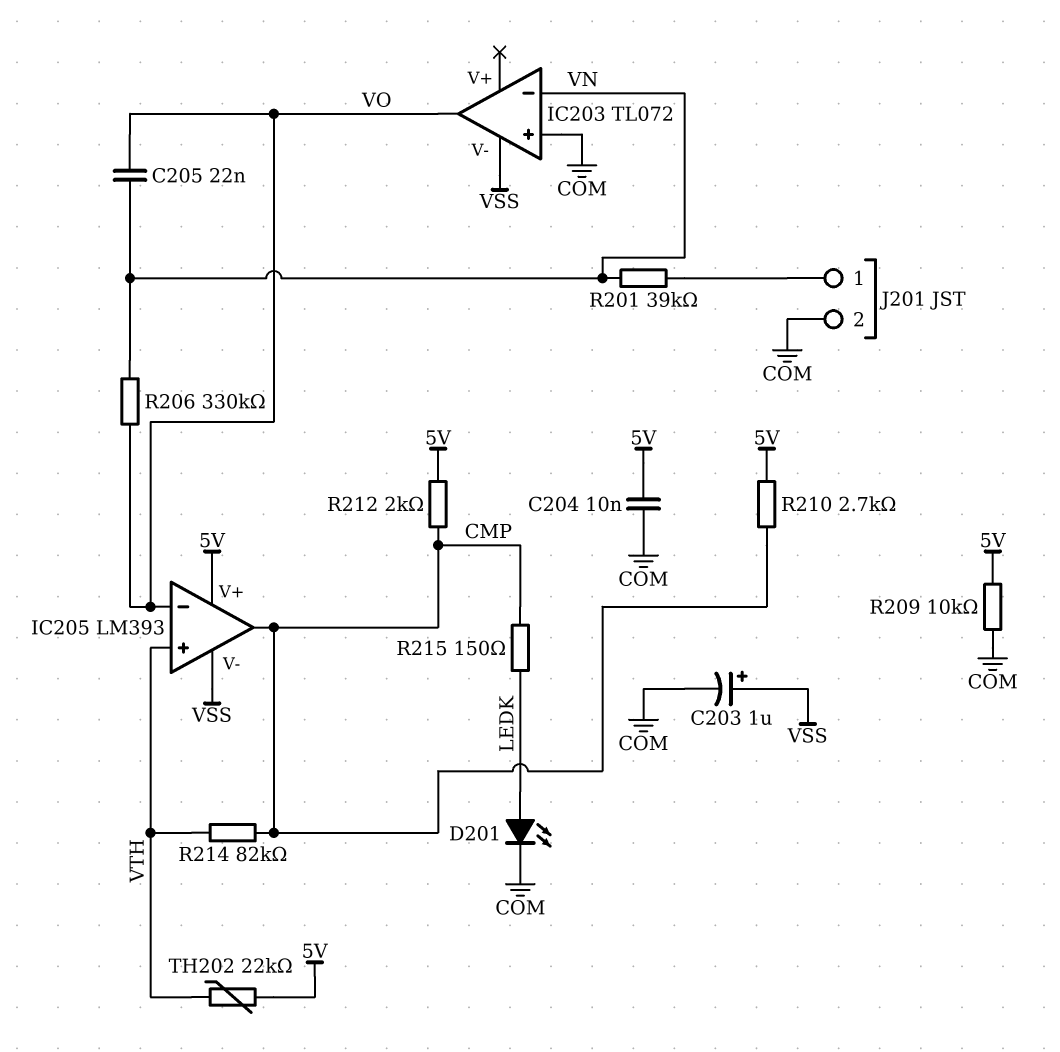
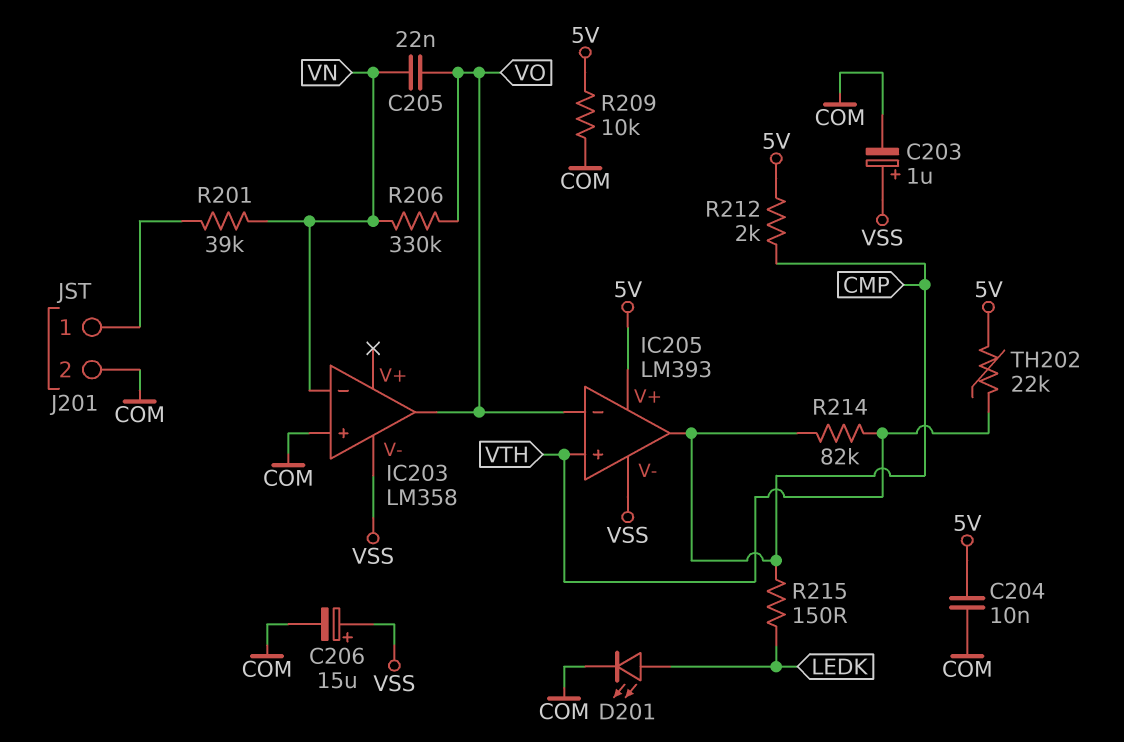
C206: none -> 15uF (plus VSS, minus COM)
IC203: TL072 -> LM358
R210: 2.7k (5V, CMP) -> none

